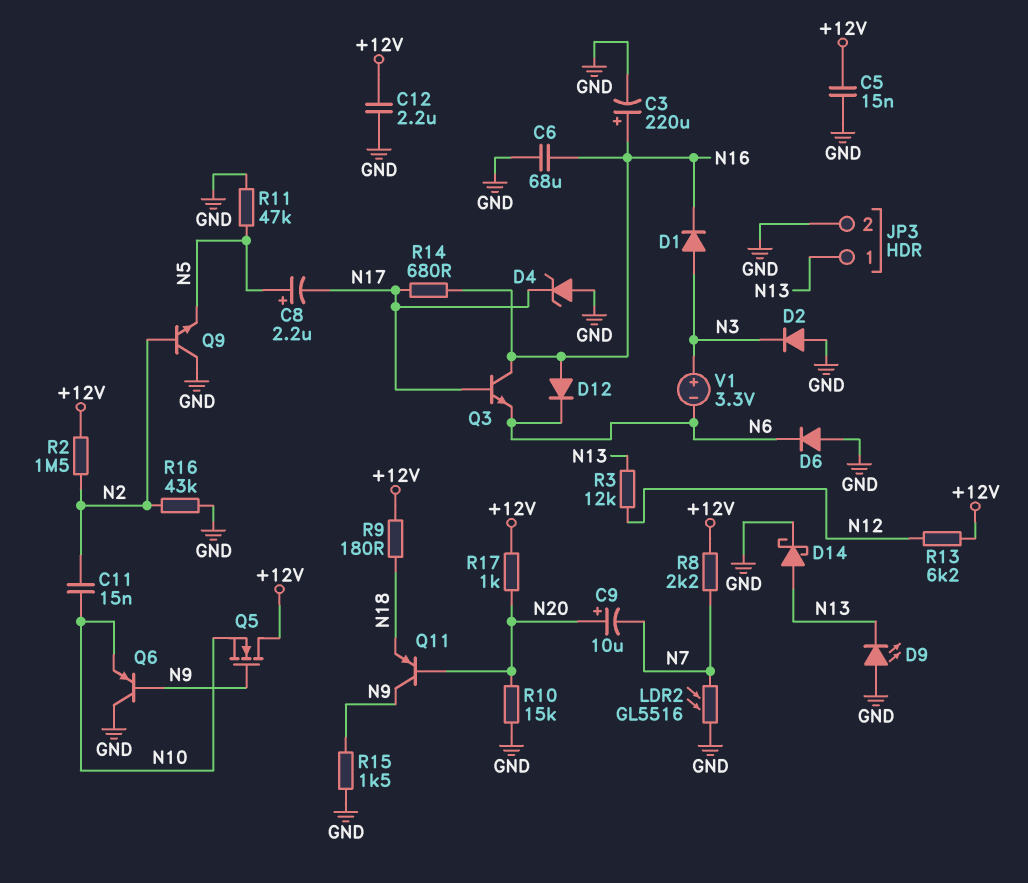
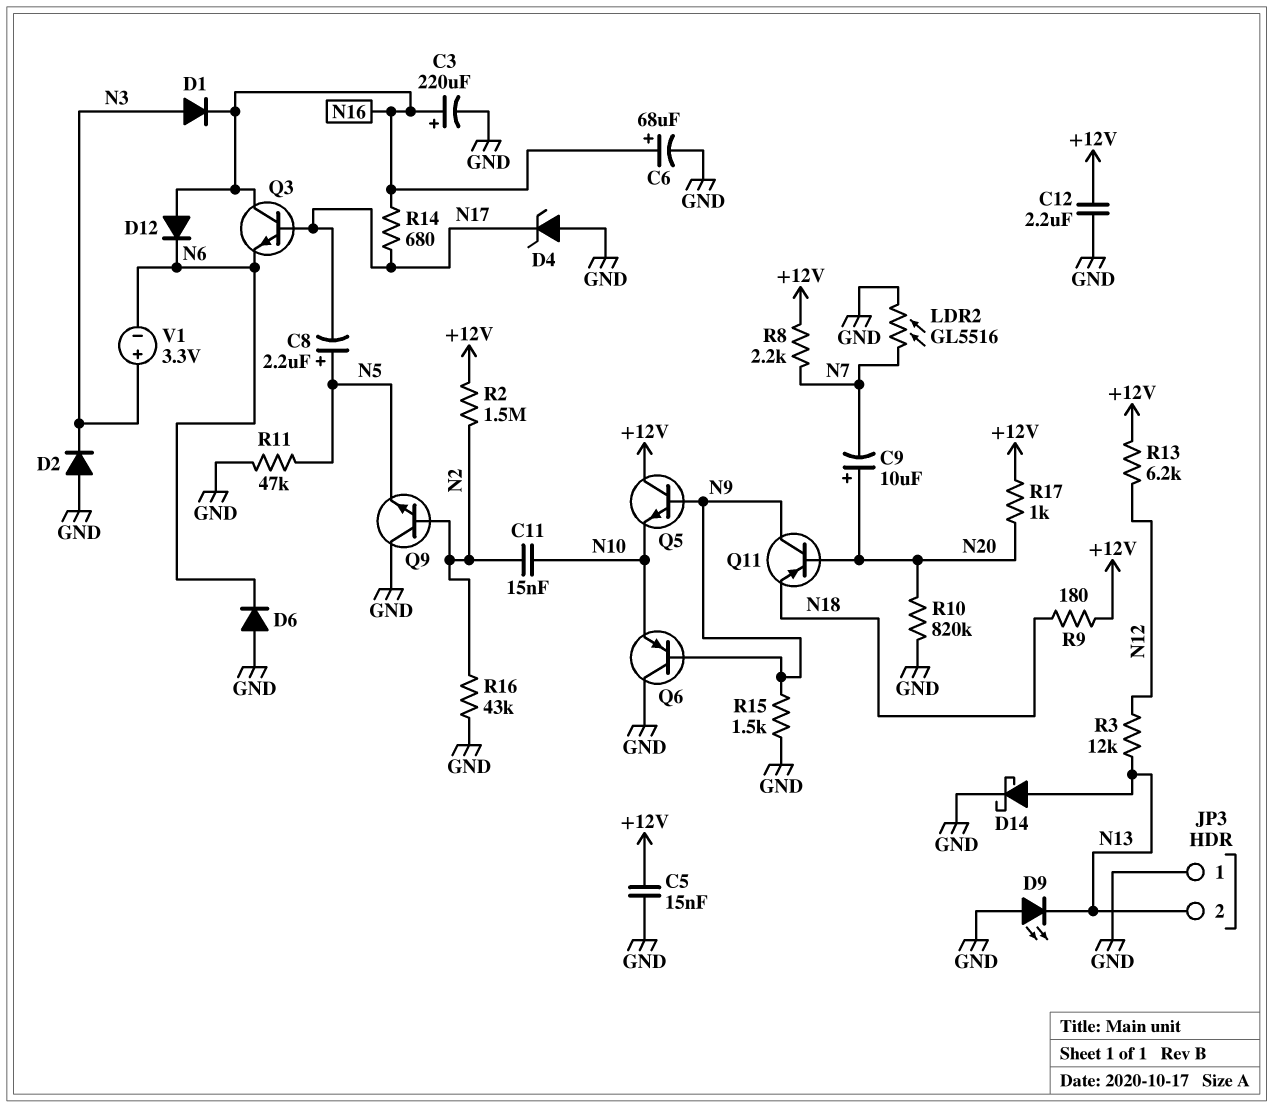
C6: 68uF (GND, N16) -> 68uF (plus N16, minus GND)
JP3 pin 1: N13 -> GND
JP3 pin 2: GND -> N13
Q5: NMOS (G N9, D +12V, S N10) -> NPN (B N9, C +12V, E N10)
R10: 15k (GND, N20) -> 820k (GND, N20)

